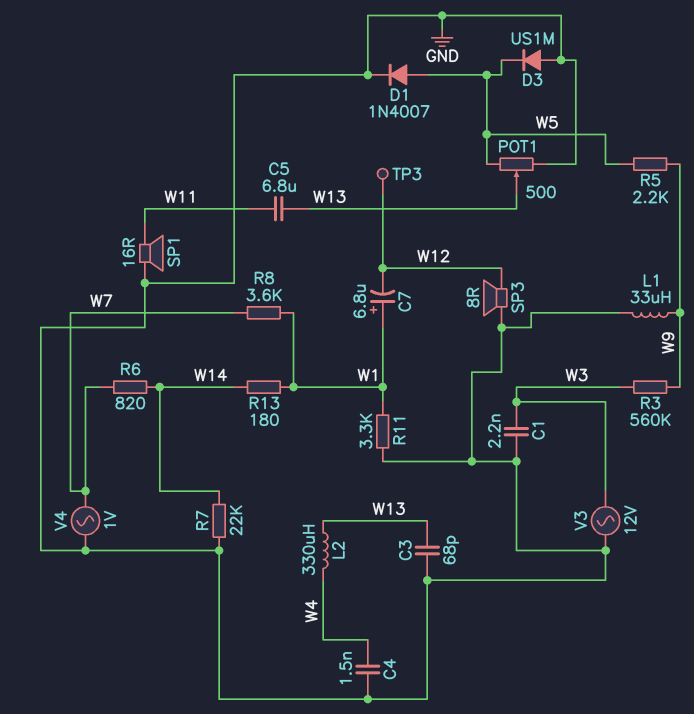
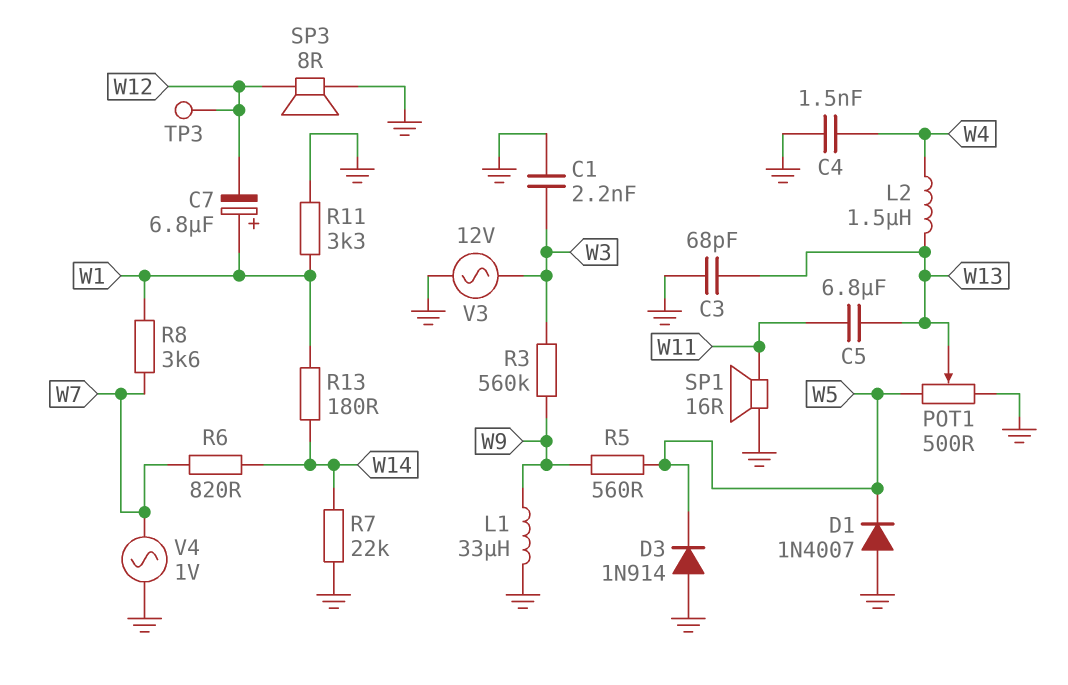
D1: diode 1N4007 (A W5, K GND) -> diode 1N4007 (A GND, K W5)
D3: diode US1M (A GND, K W5) -> diode 1N914 (A GND, K W5)
L2: 330uH (W4, W13) -> 1.5uH (W4, W13)
R5: 2.2k (W5, W9) -> 560 (W5, W9)

